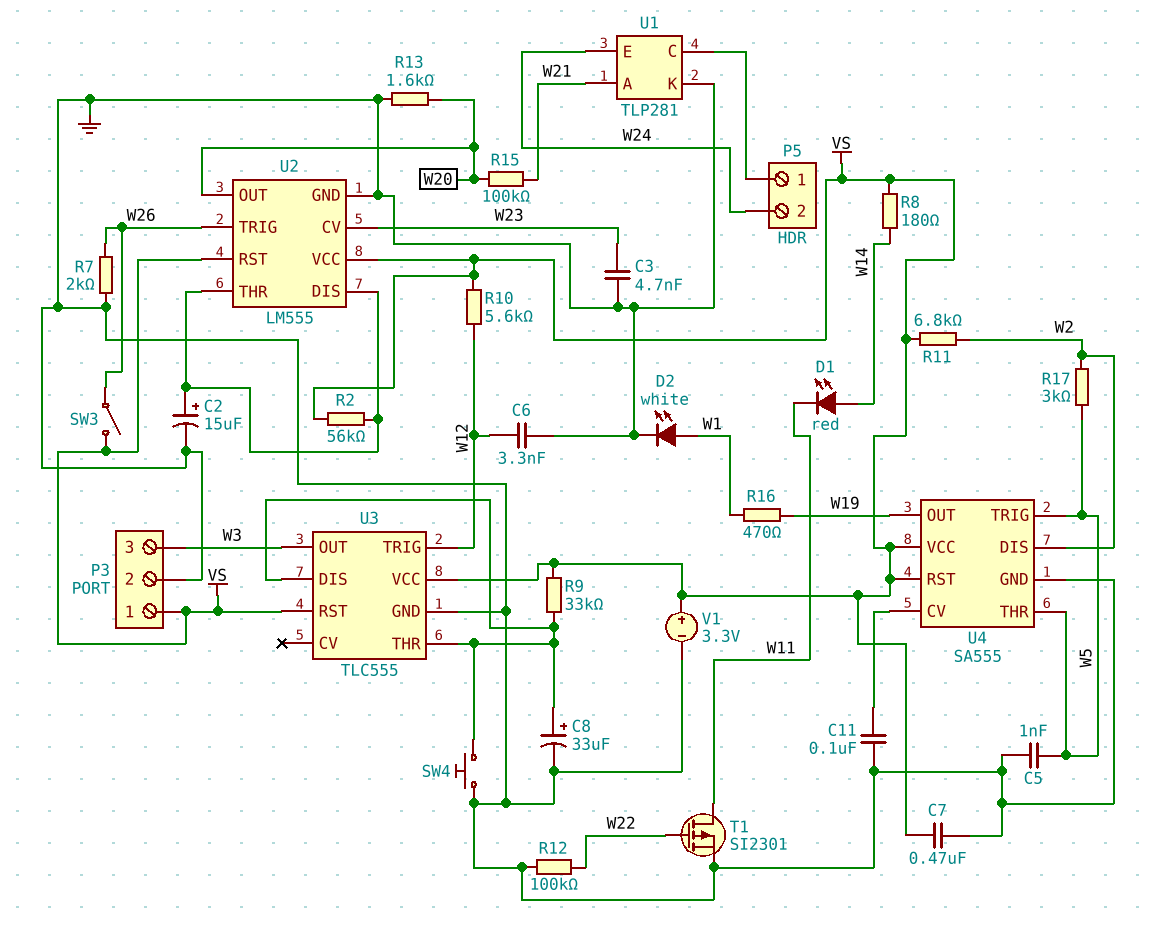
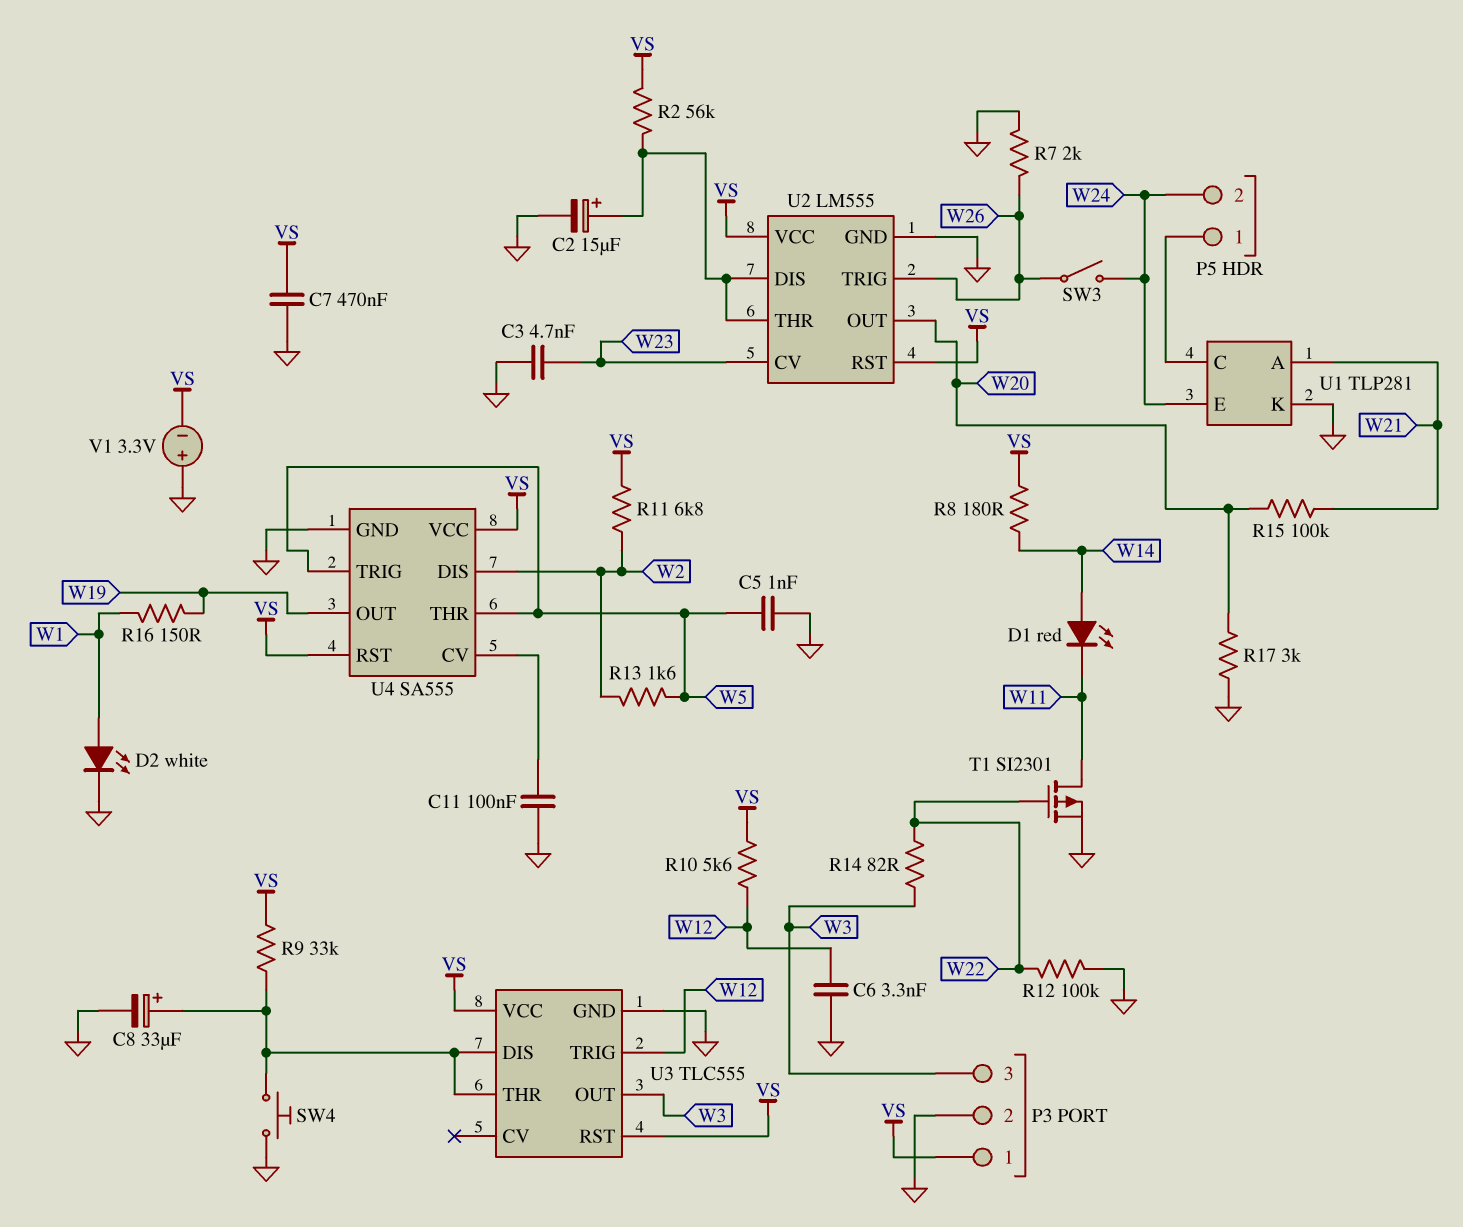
R13: 1.6k (GND, W20) -> 1.6k (W2, W5)
R14: none -> 82 (W3, W22)
R16: 470 (W1, W19) -> 150 (W1, W19)
R17: 3k (W2, W5) -> 3k (GND, W20)
SW3: switch (VS, W26) -> switch (W24, W26)
V1: 3.3V (plus VS, minus GND) -> 3.3V (plus GND, minus VS)

